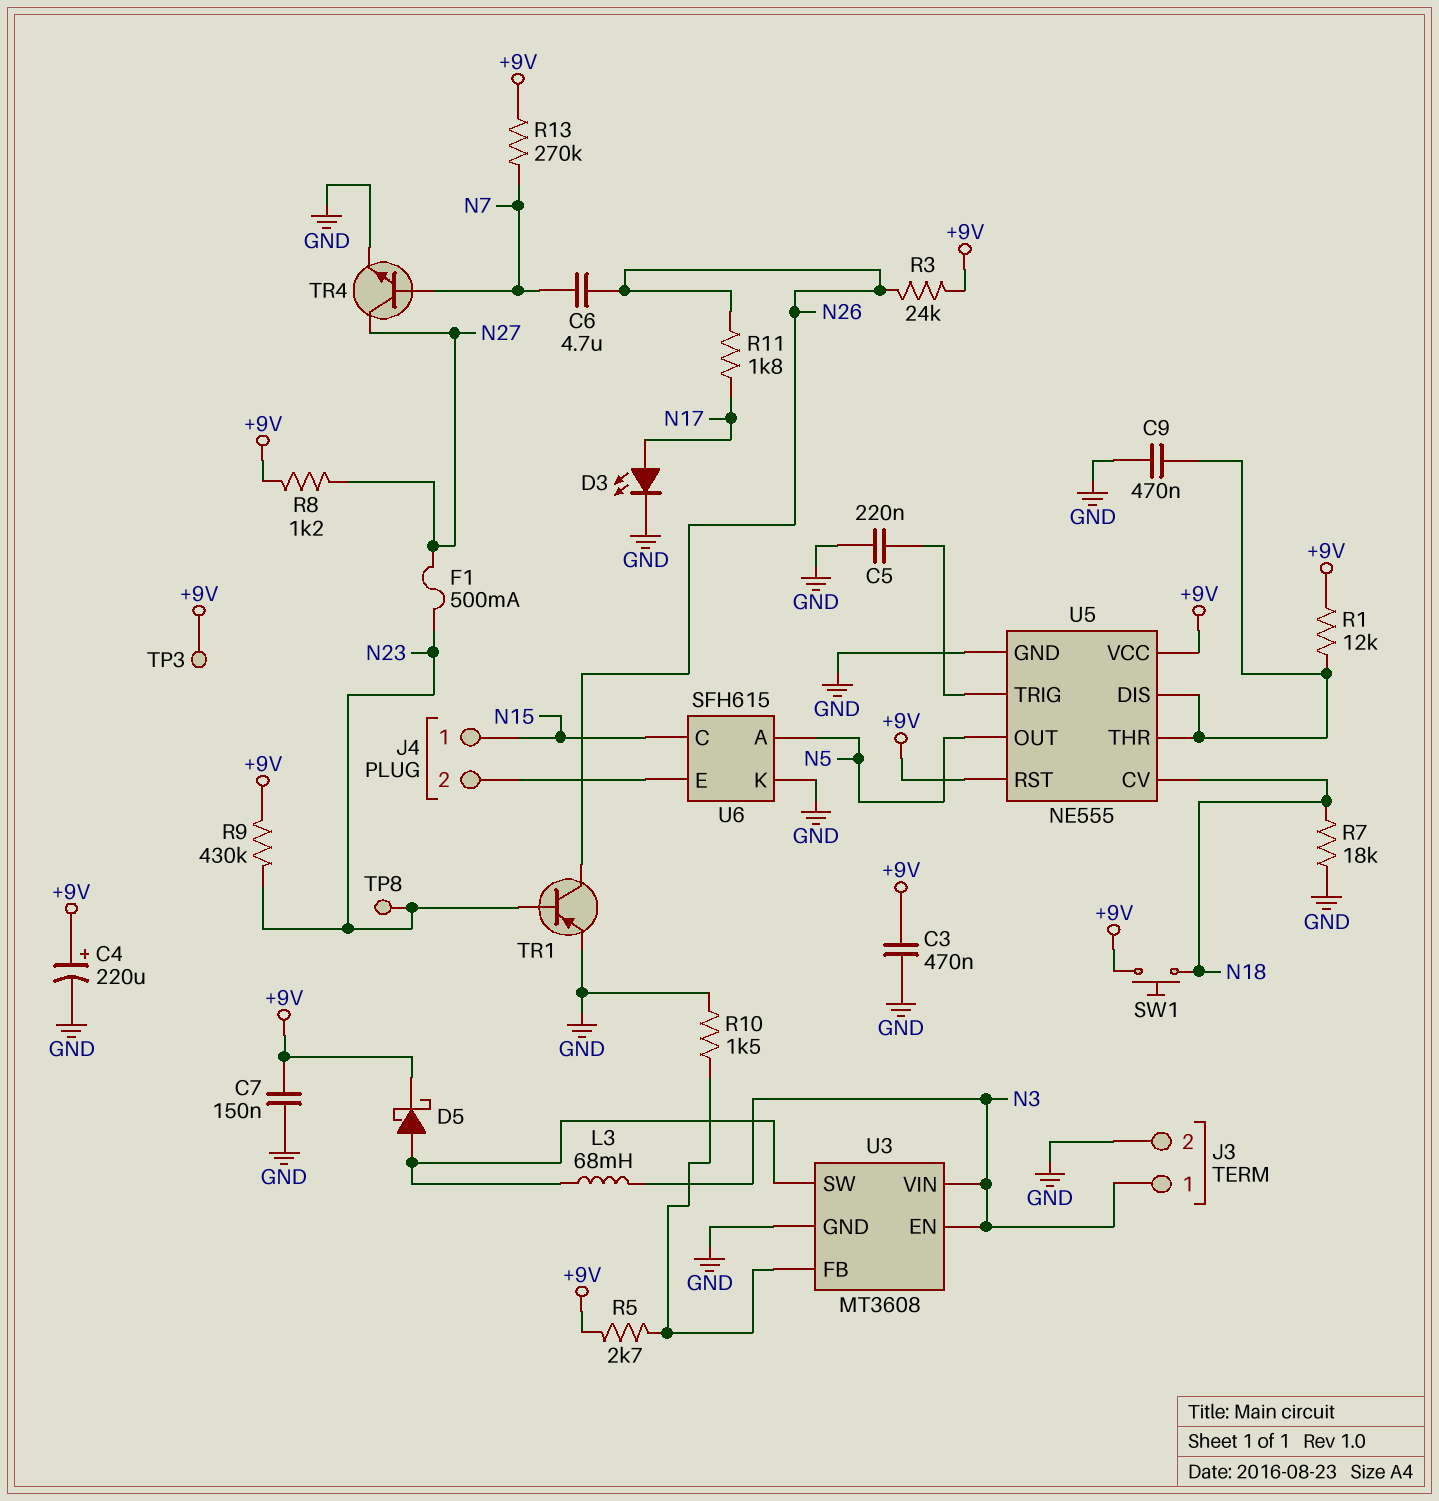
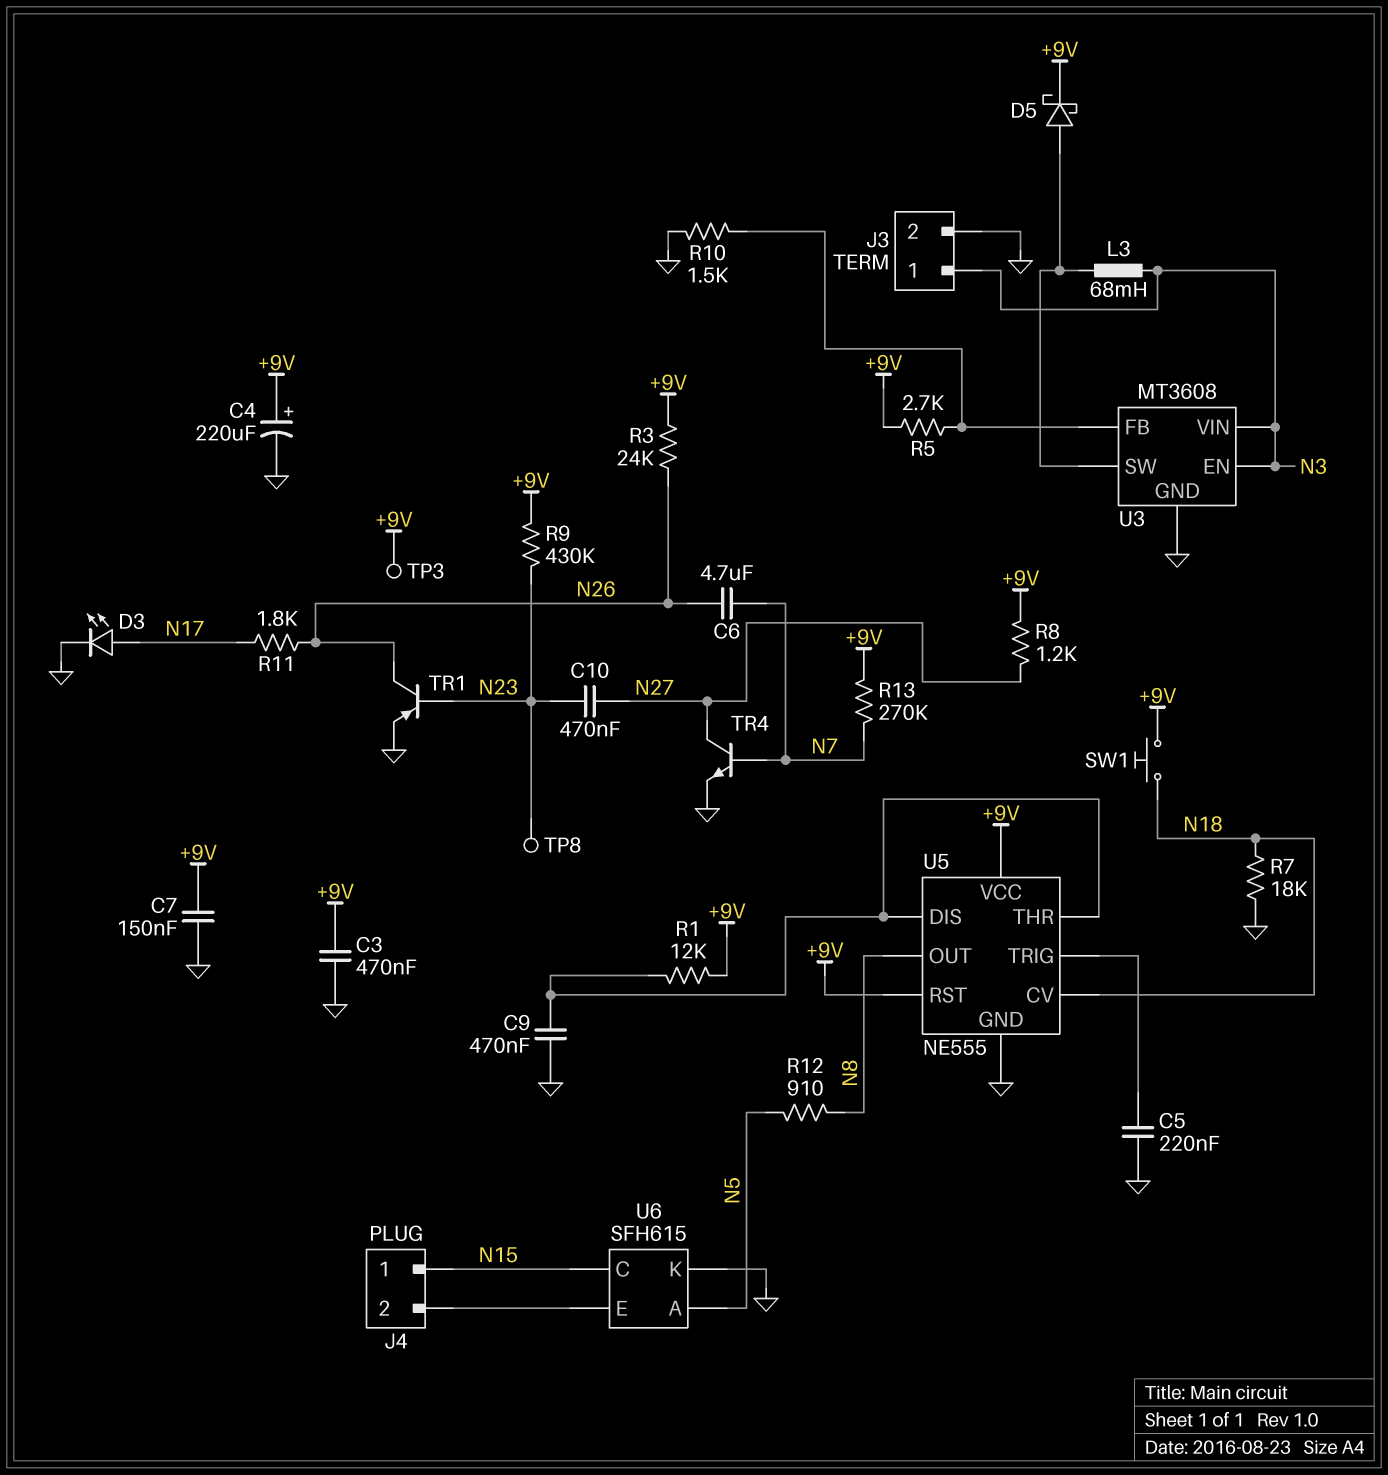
C10: none -> 470nF (N23, N27)
F1: 500mA (N23, N27) -> none
R12: none -> 910 (N5, N8)
U5 pin OUT: N5 -> N8

